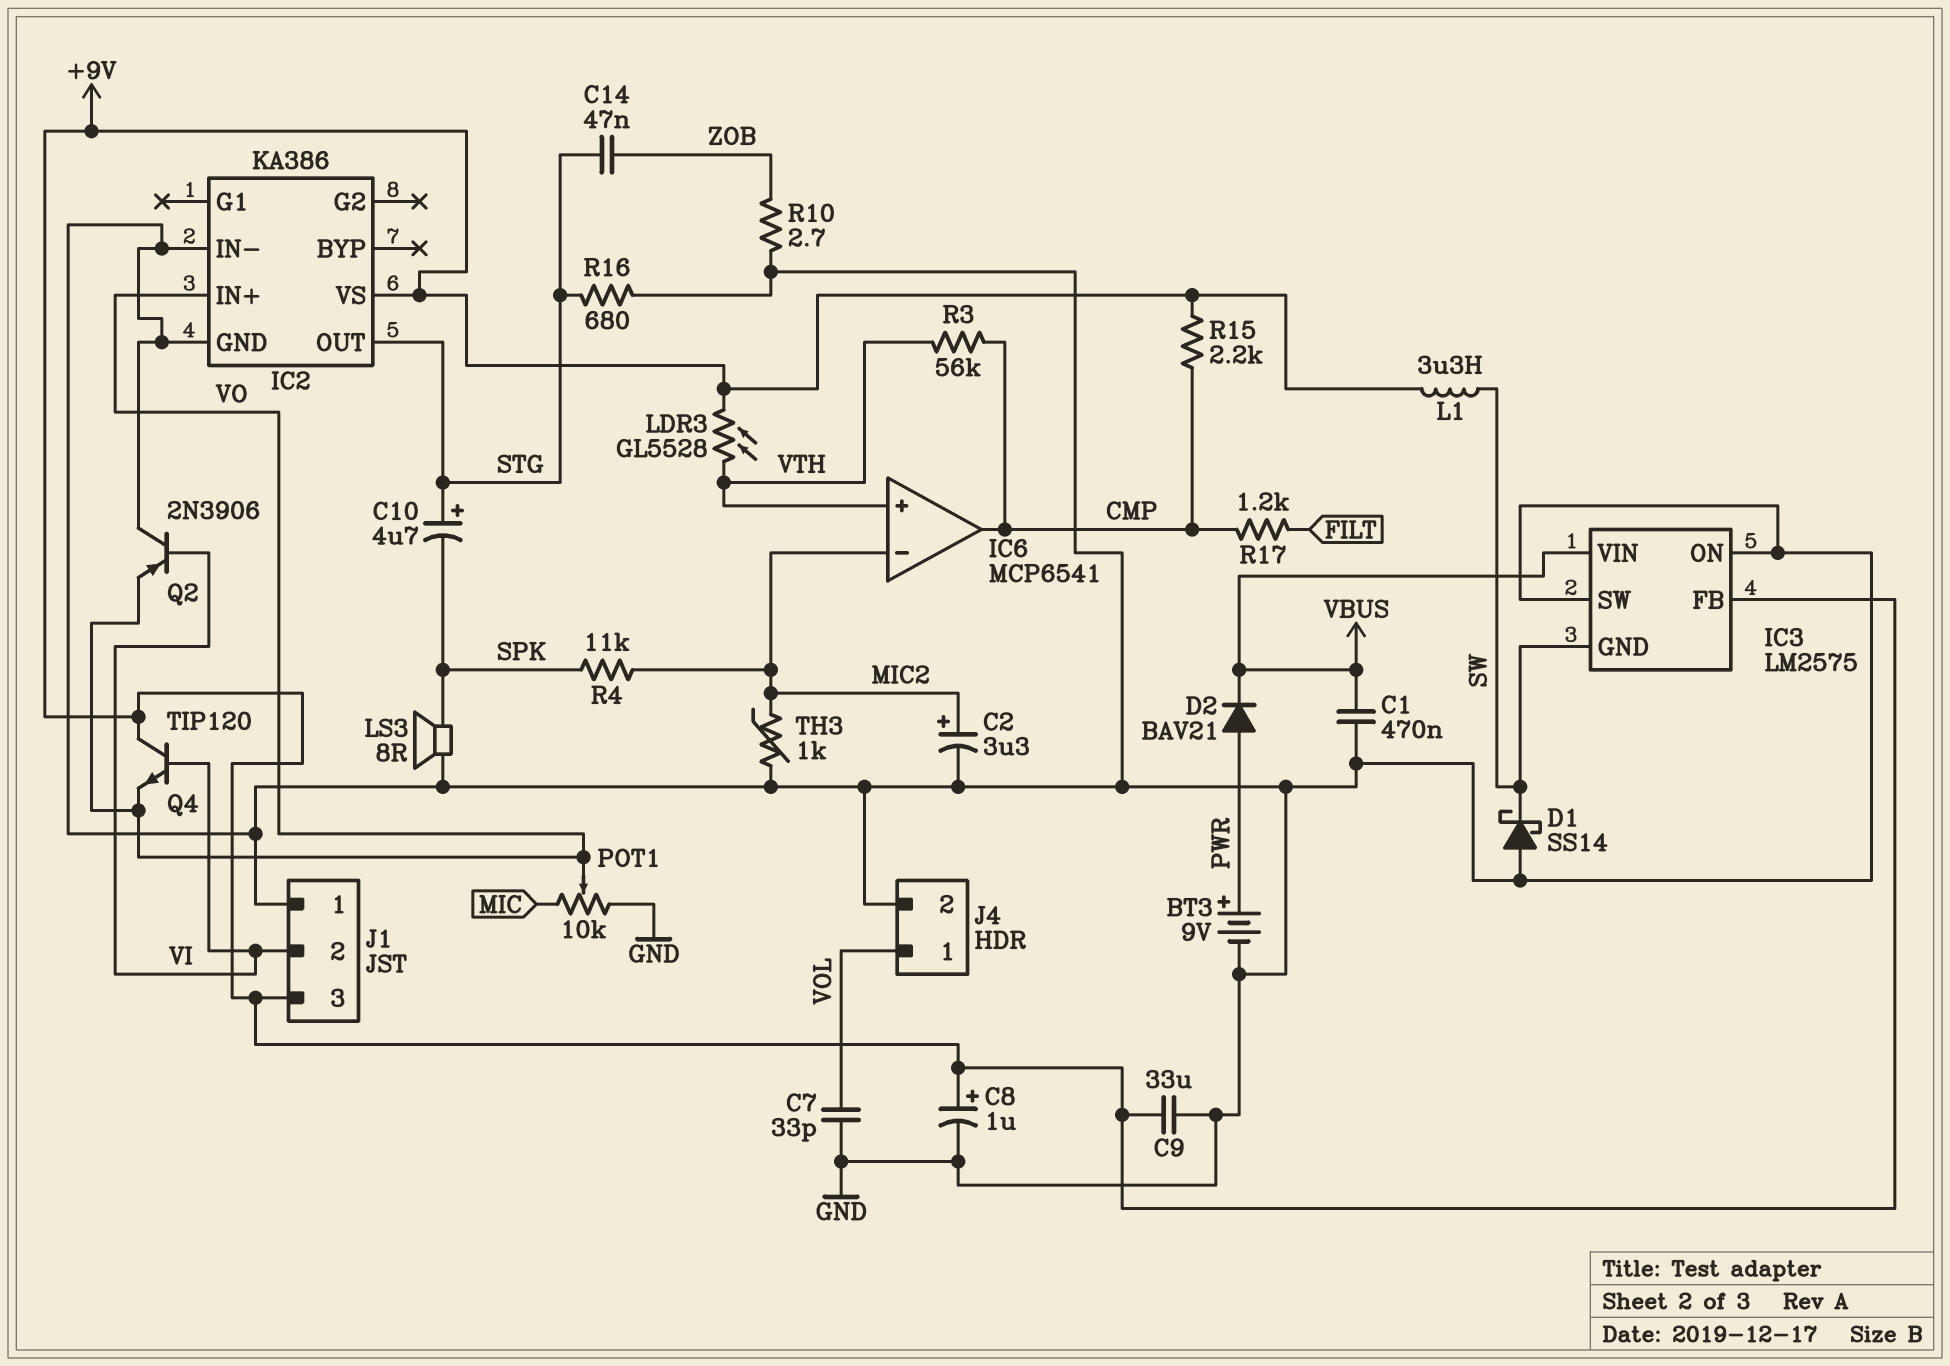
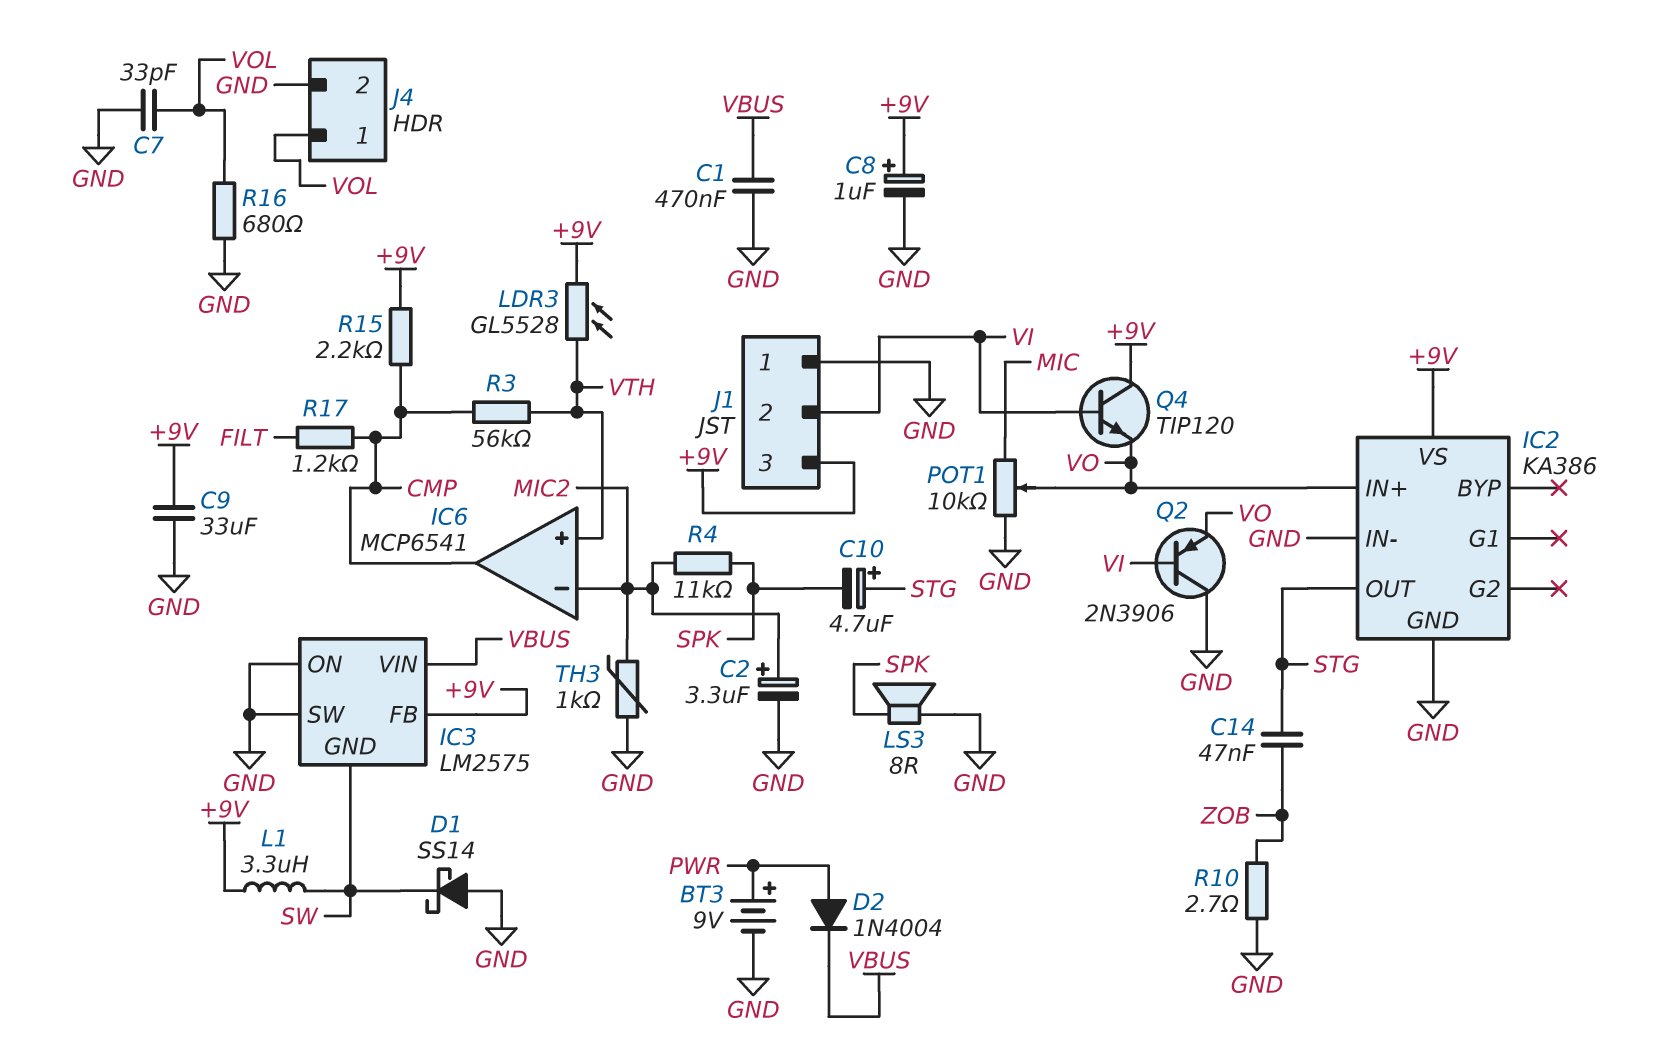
D2: diode BAV21 (A PWR, K VBUS) -> diode 1N4004 (A PWR, K VBUS)
R16: 680 (GND, STG) -> 680 (GND, VOL)

